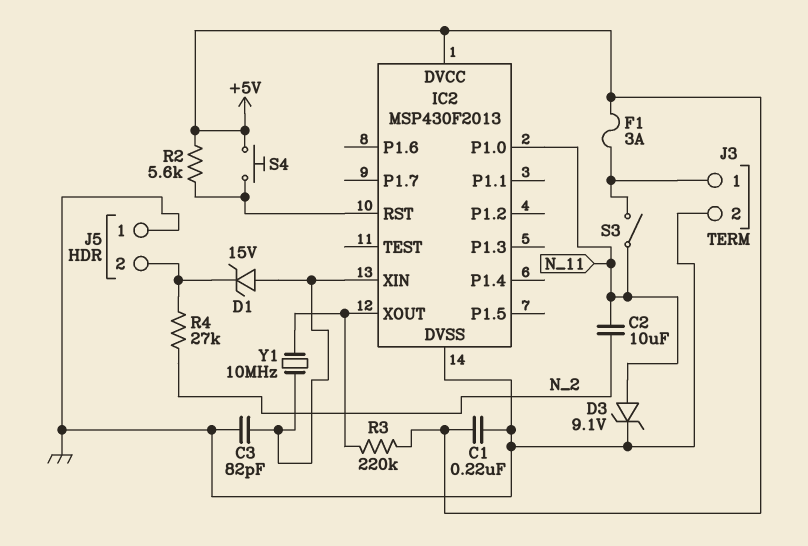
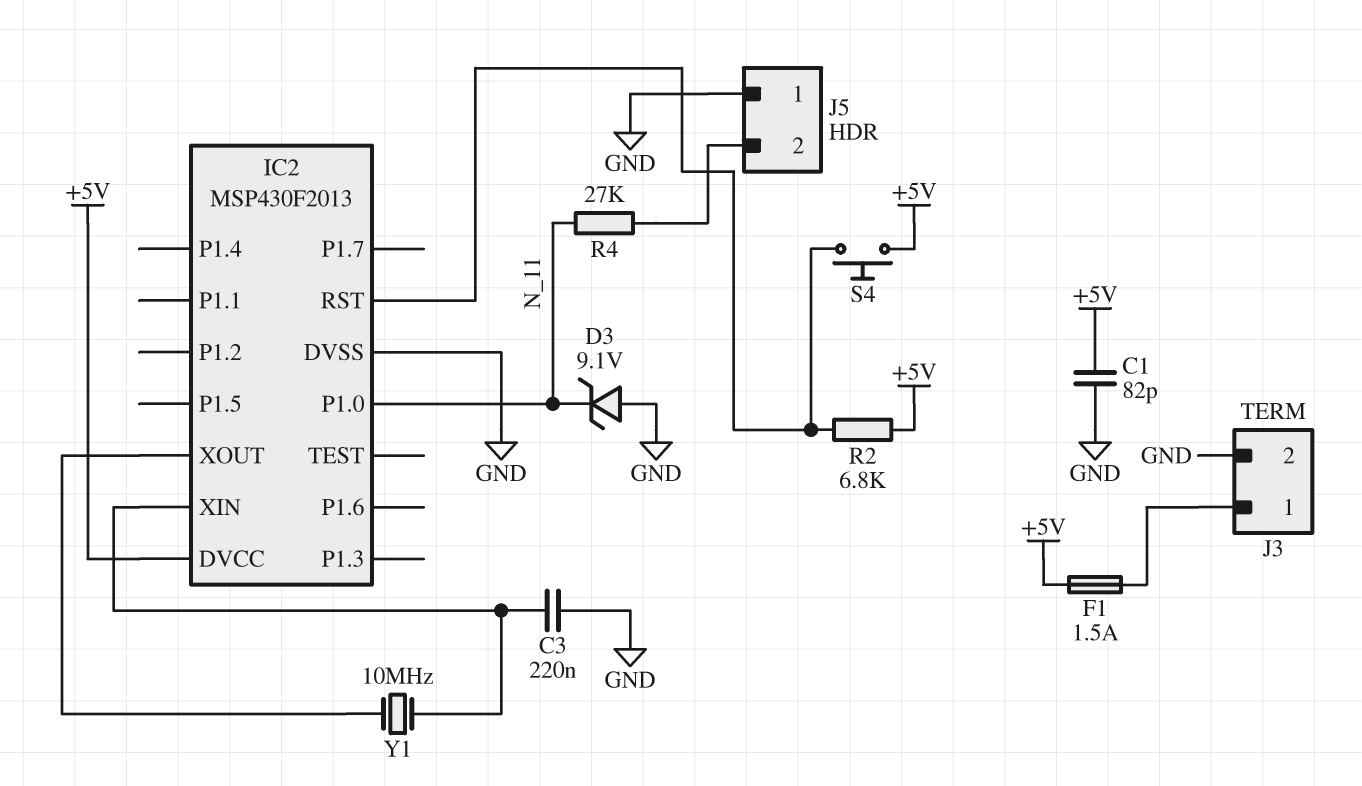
C1: 220nF (+5V, GND) -> 82pF (+5V, GND)
C2: 10uF (N_2, N_11) -> none
C3: 82pF (GND, IC2/XIN) -> 220nF (GND, IC2/XIN)
D1: zener 15V (A IC2/XIN, K J5/2) -> none
D3: zener 9.1V (A N_11, K GND) -> zener 9.1V (A GND, K N_11)
F1: 3A (+5V, J3/1) -> 1.5A (+5V, J3/1)
R2: 5.6k (+5V, IC2/RST) -> 6.8k (+5V, IC2/RST)
R3: 220k (+5V, IC2/XOUT) -> none
R4: 27k (J5/2, N_2) -> 27k (J5/2, N_11)
S3: switch (J3/1, N_11) -> none

